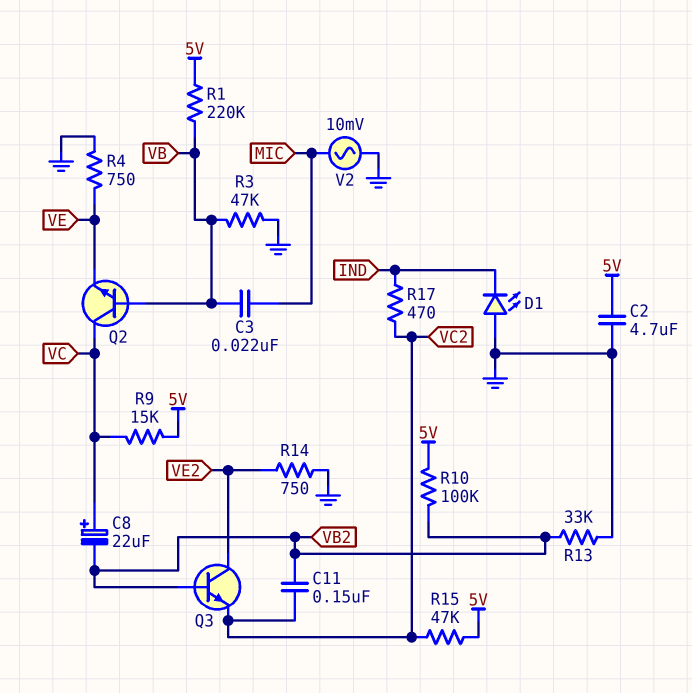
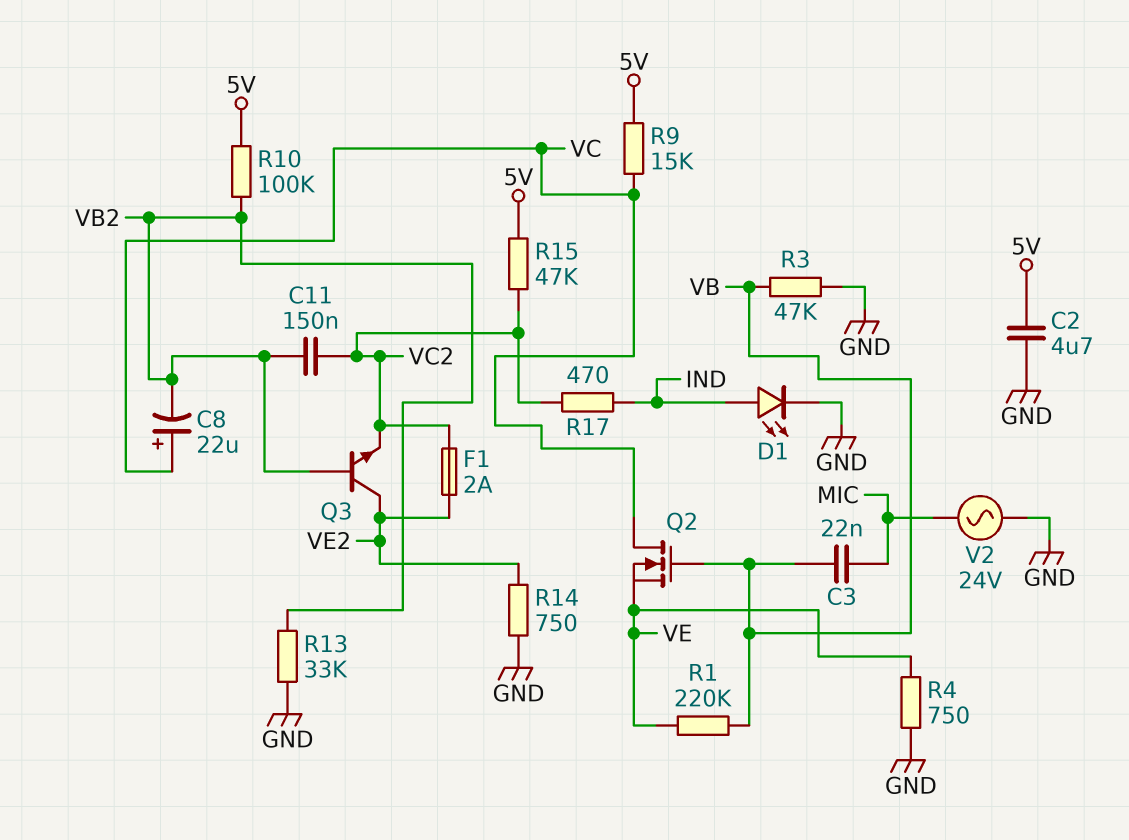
D1: LED (A GND, K IND) -> LED (A IND, K GND)
F1: none -> 2A (VC2, VE2)
Q2: NPN (B VB, C VC, E VE) -> NMOS (G VB, D VC, S VE)
R1: 220k (5V, VB) -> 220k (VB, VE)
V2: AC 10mV (GND, MIC) -> AC 24V (GND, MIC)

